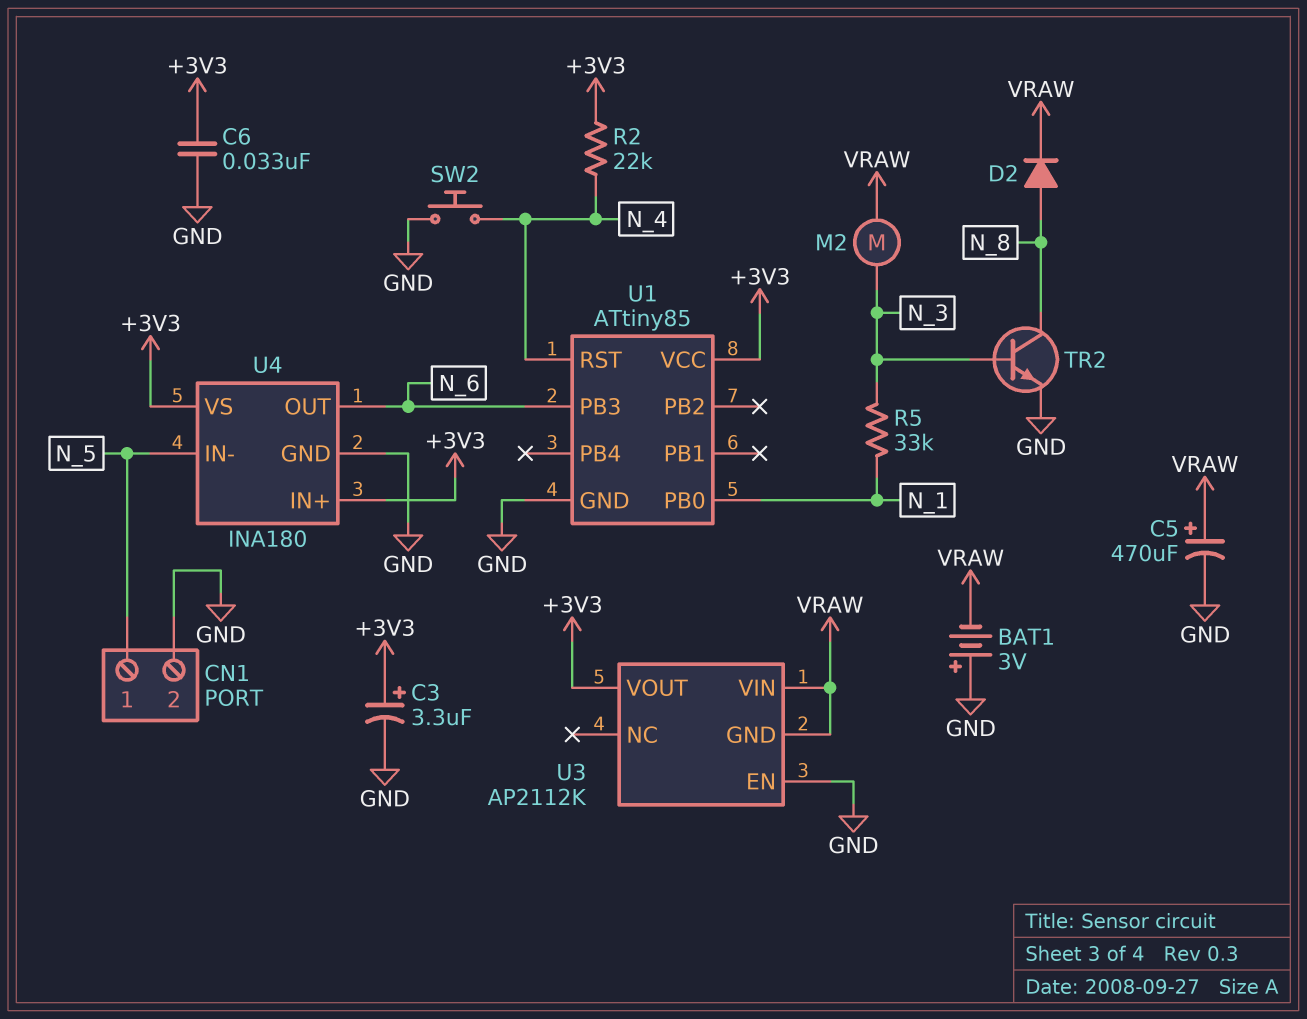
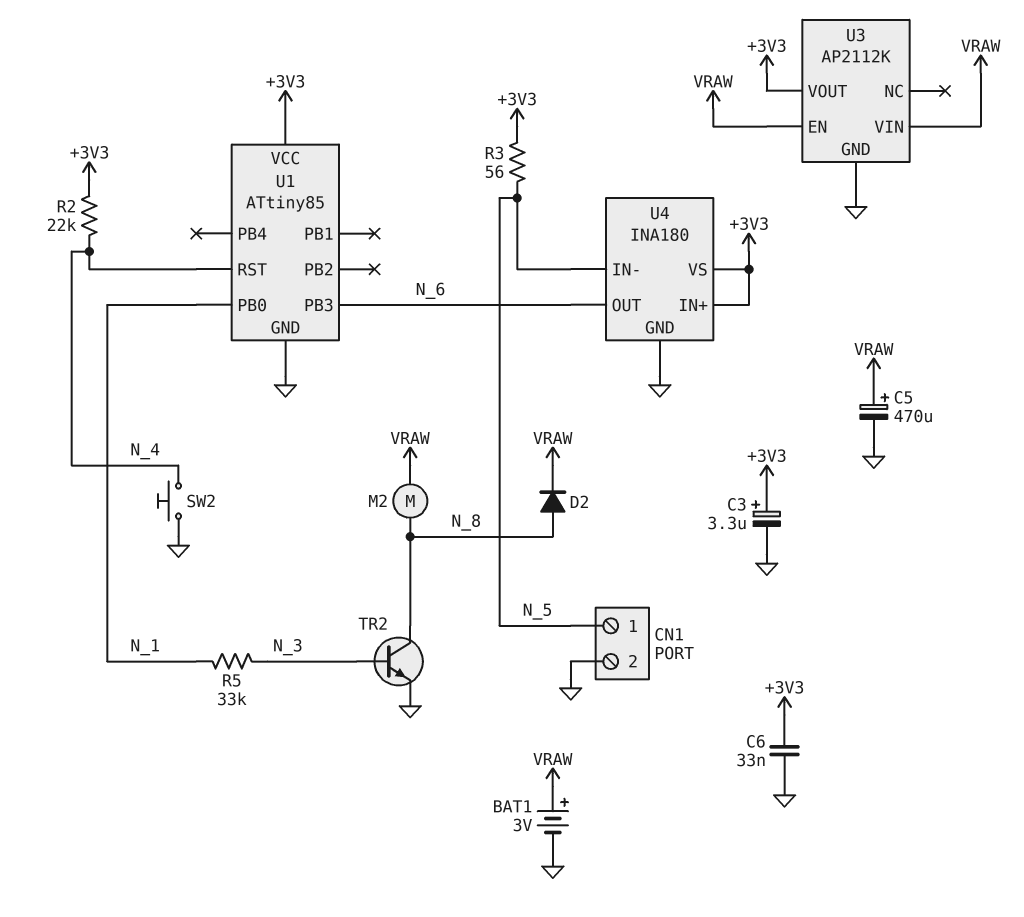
BAT1: 3V (plus GND, minus VRAW) -> 3V (plus VRAW, minus GND)
M2: motor (N_3, VRAW) -> motor (N_8, VRAW)
R3: none -> 56 (+3V3, N_5)
U3 pin EN: GND -> VRAW
U3 pin GND: VRAW -> GND

